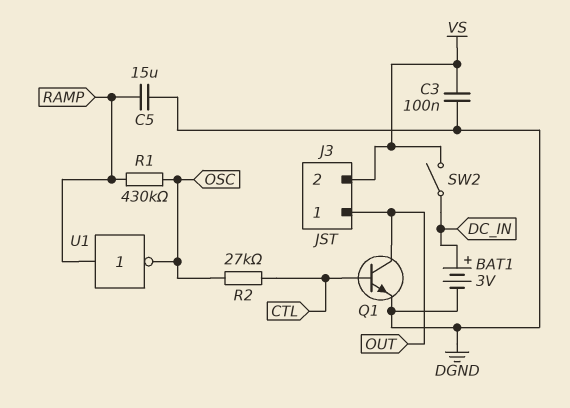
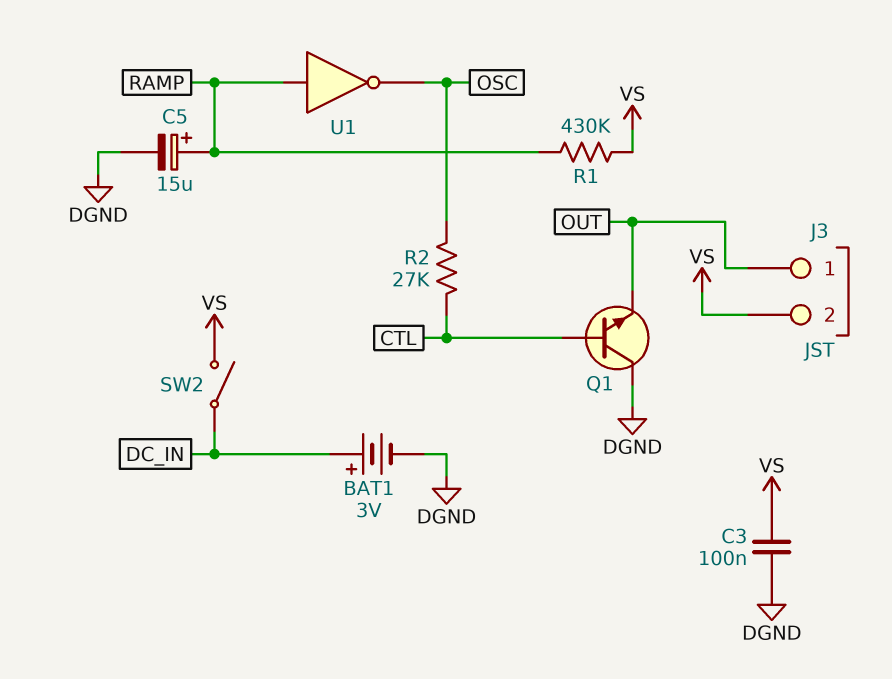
C5: 15uF (DGND, RAMP) -> 15uF (plus RAMP, minus DGND)
Q1: NPN (B CTL, C OUT, E DGND) -> NPN (B CTL, C DGND, E OUT)
R1: 430k (OSC, RAMP) -> 430k (RAMP, VS)

